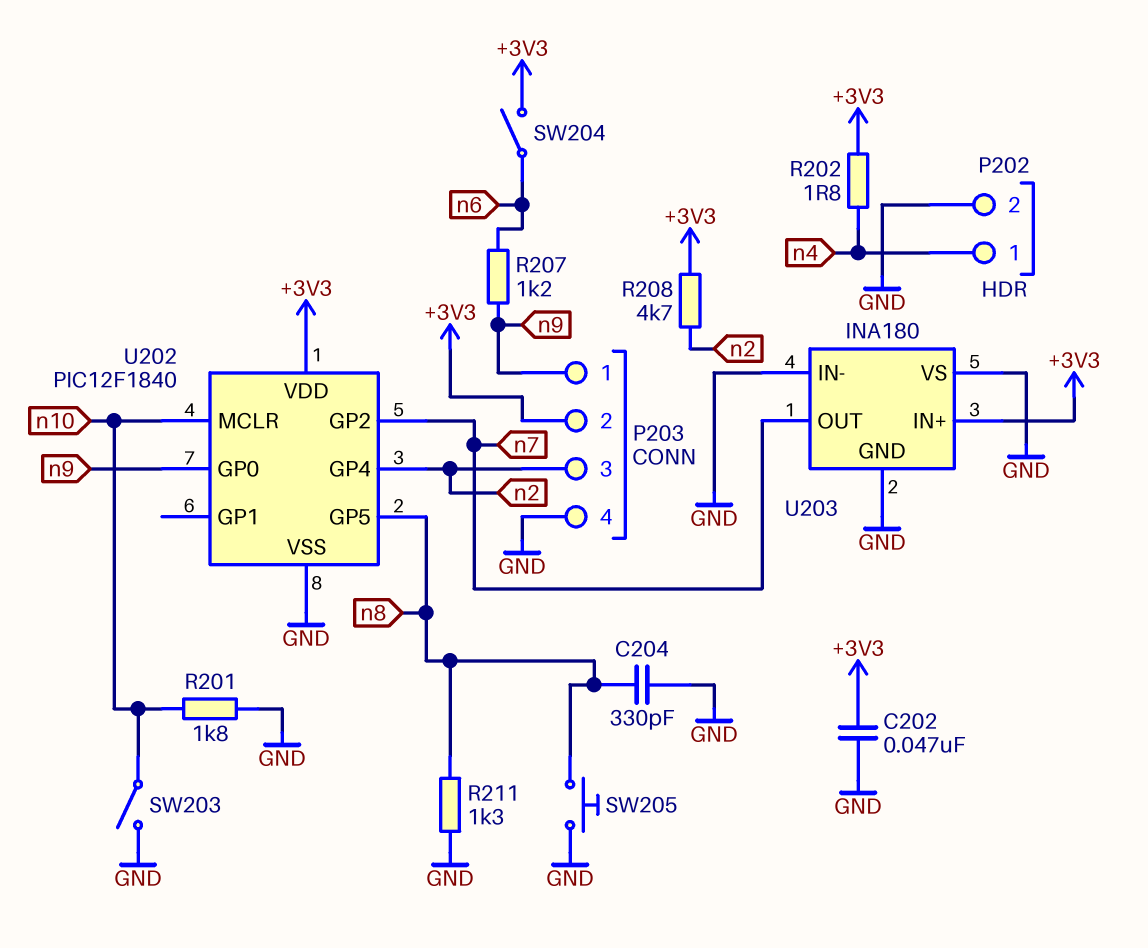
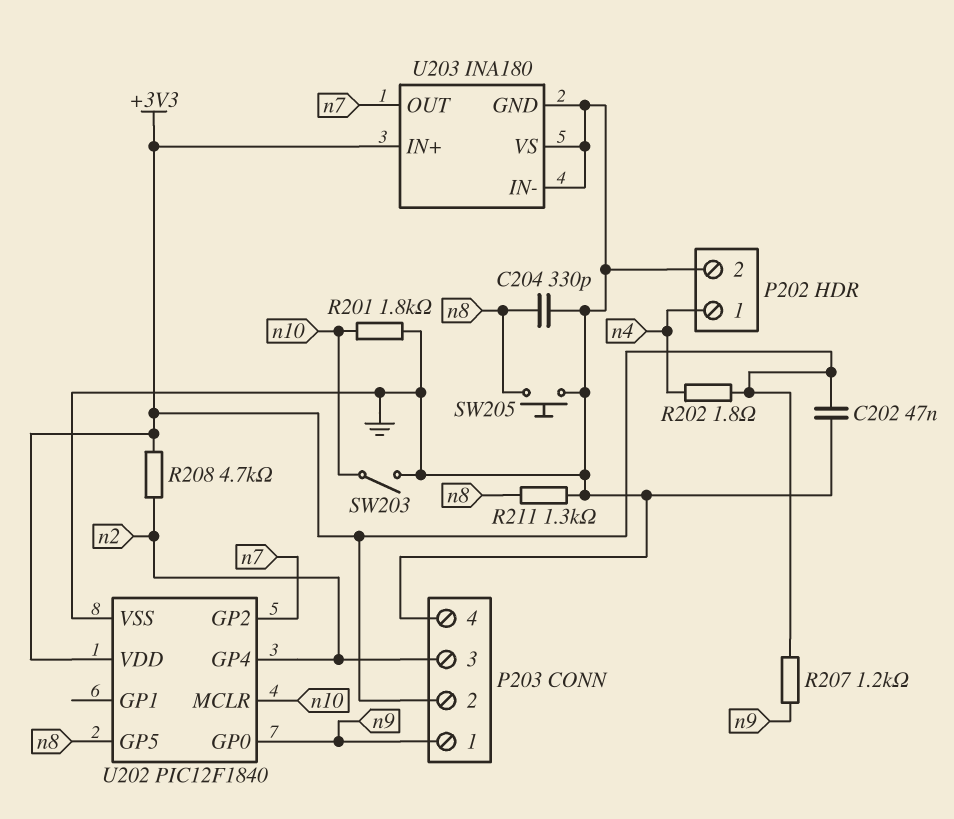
R207: 1.2k (n6, n9) -> 1.2k (+3V3, n9)
SW204: switch (+3V3, n6) -> none

